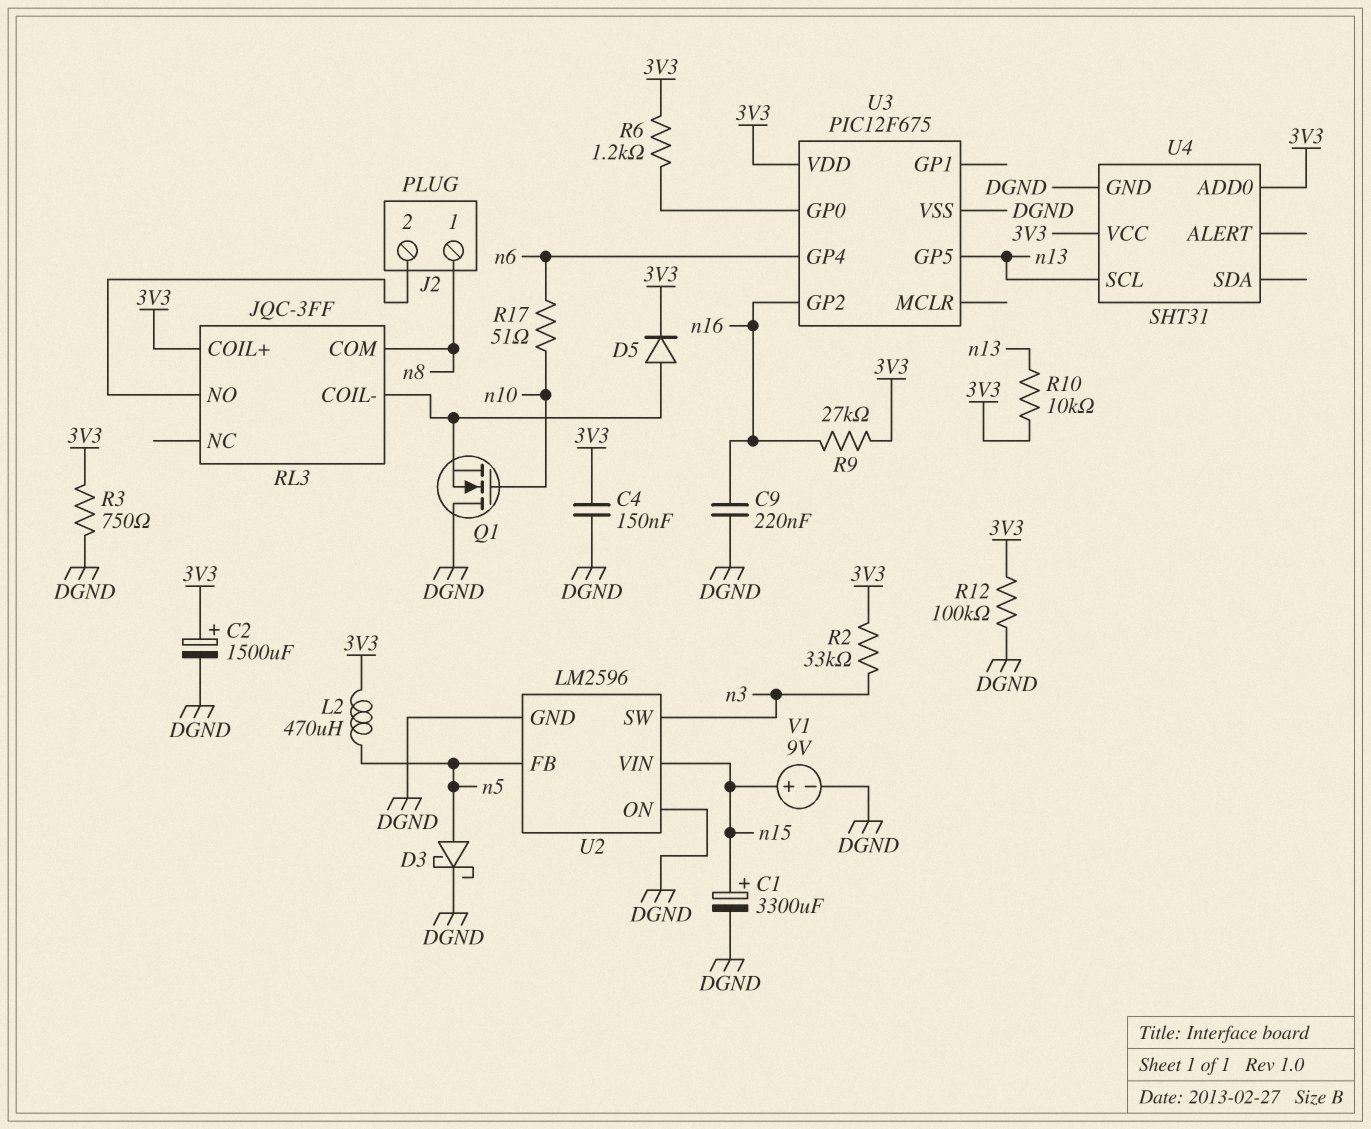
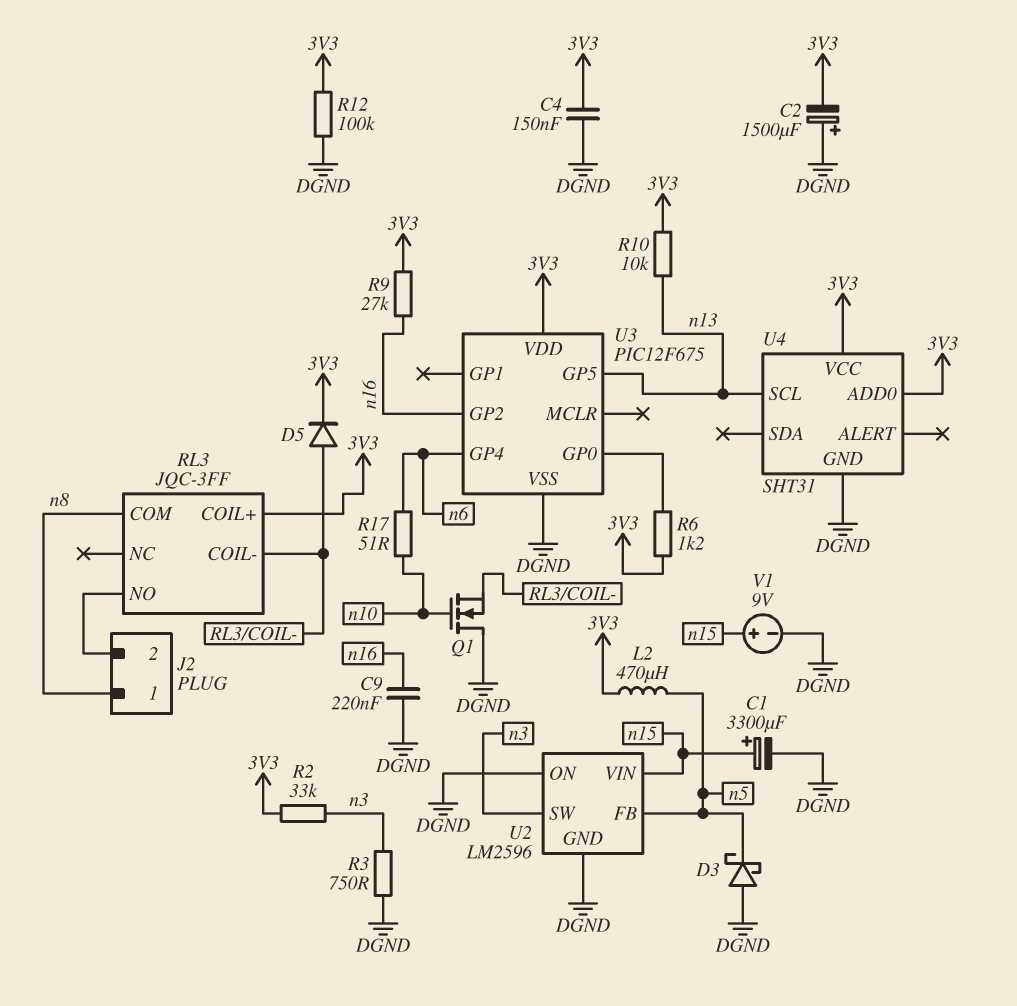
C2: 1500uF (plus 3V3, minus DGND) -> 1500uF (plus DGND, minus 3V3)
D3: schottky (A n5, K DGND) -> schottky (A DGND, K n5)
R3: 750 (3V3, DGND) -> 750 (DGND, n3)

